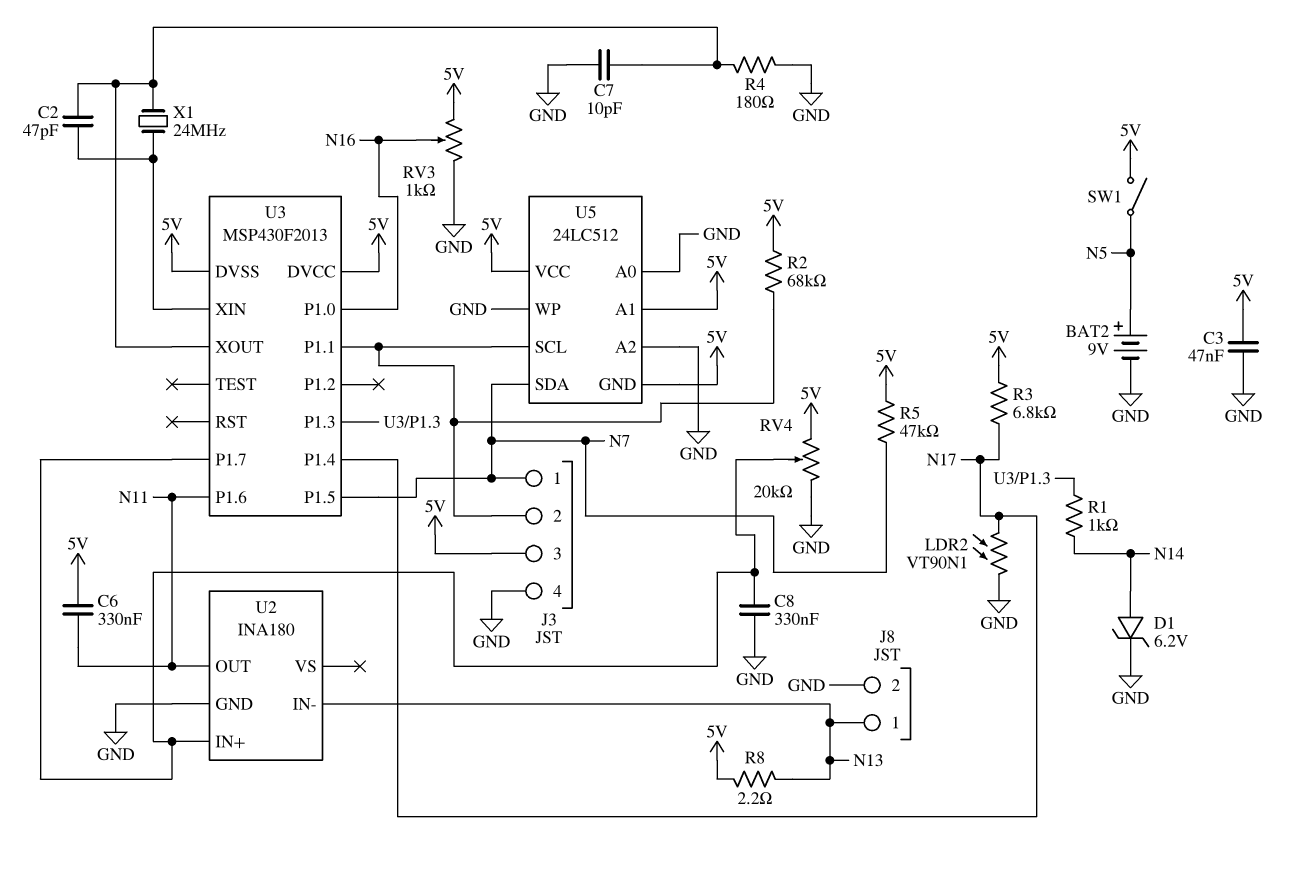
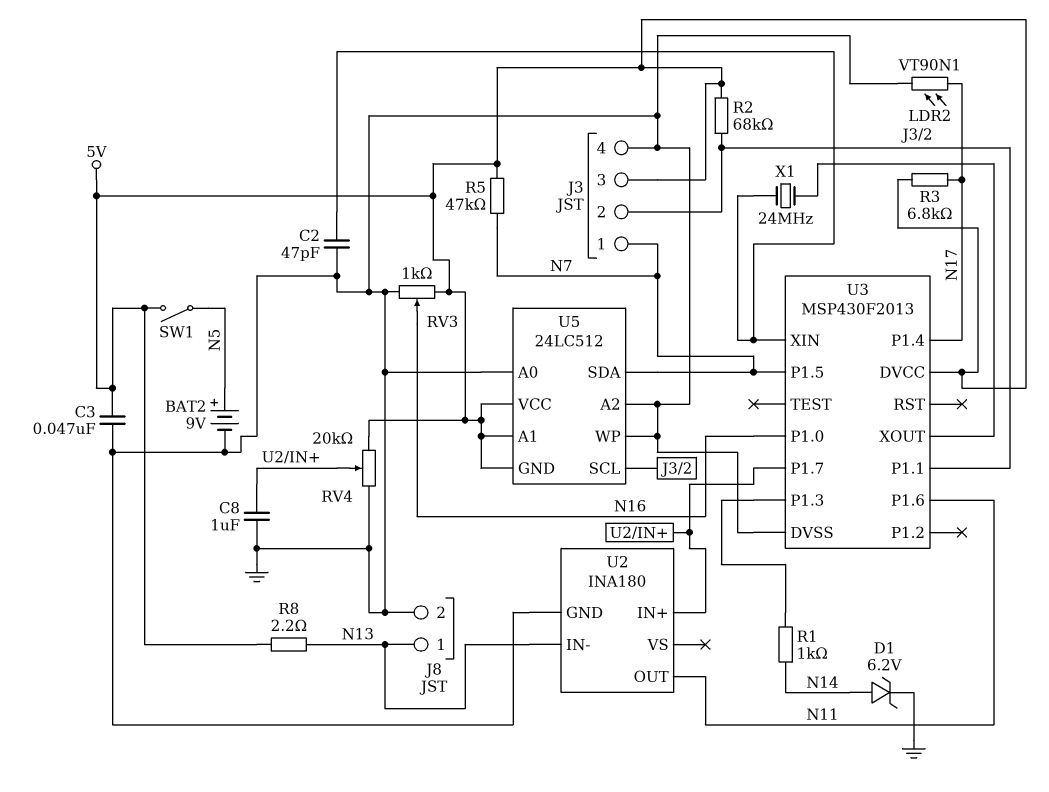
C2: 47pF (U3/XIN, U3/XOUT) -> 47pF (GND, U3/XIN)
C6: 330nF (5V, N11) -> none
C7: 10pF (GND, U3/XOUT) -> none
C8: 330nF (GND, U2/IN+) -> 1uF (GND, U2/IN+)
R4: 180 (GND, U3/XOUT) -> none
U3 pin DVSS: 5V -> GND

